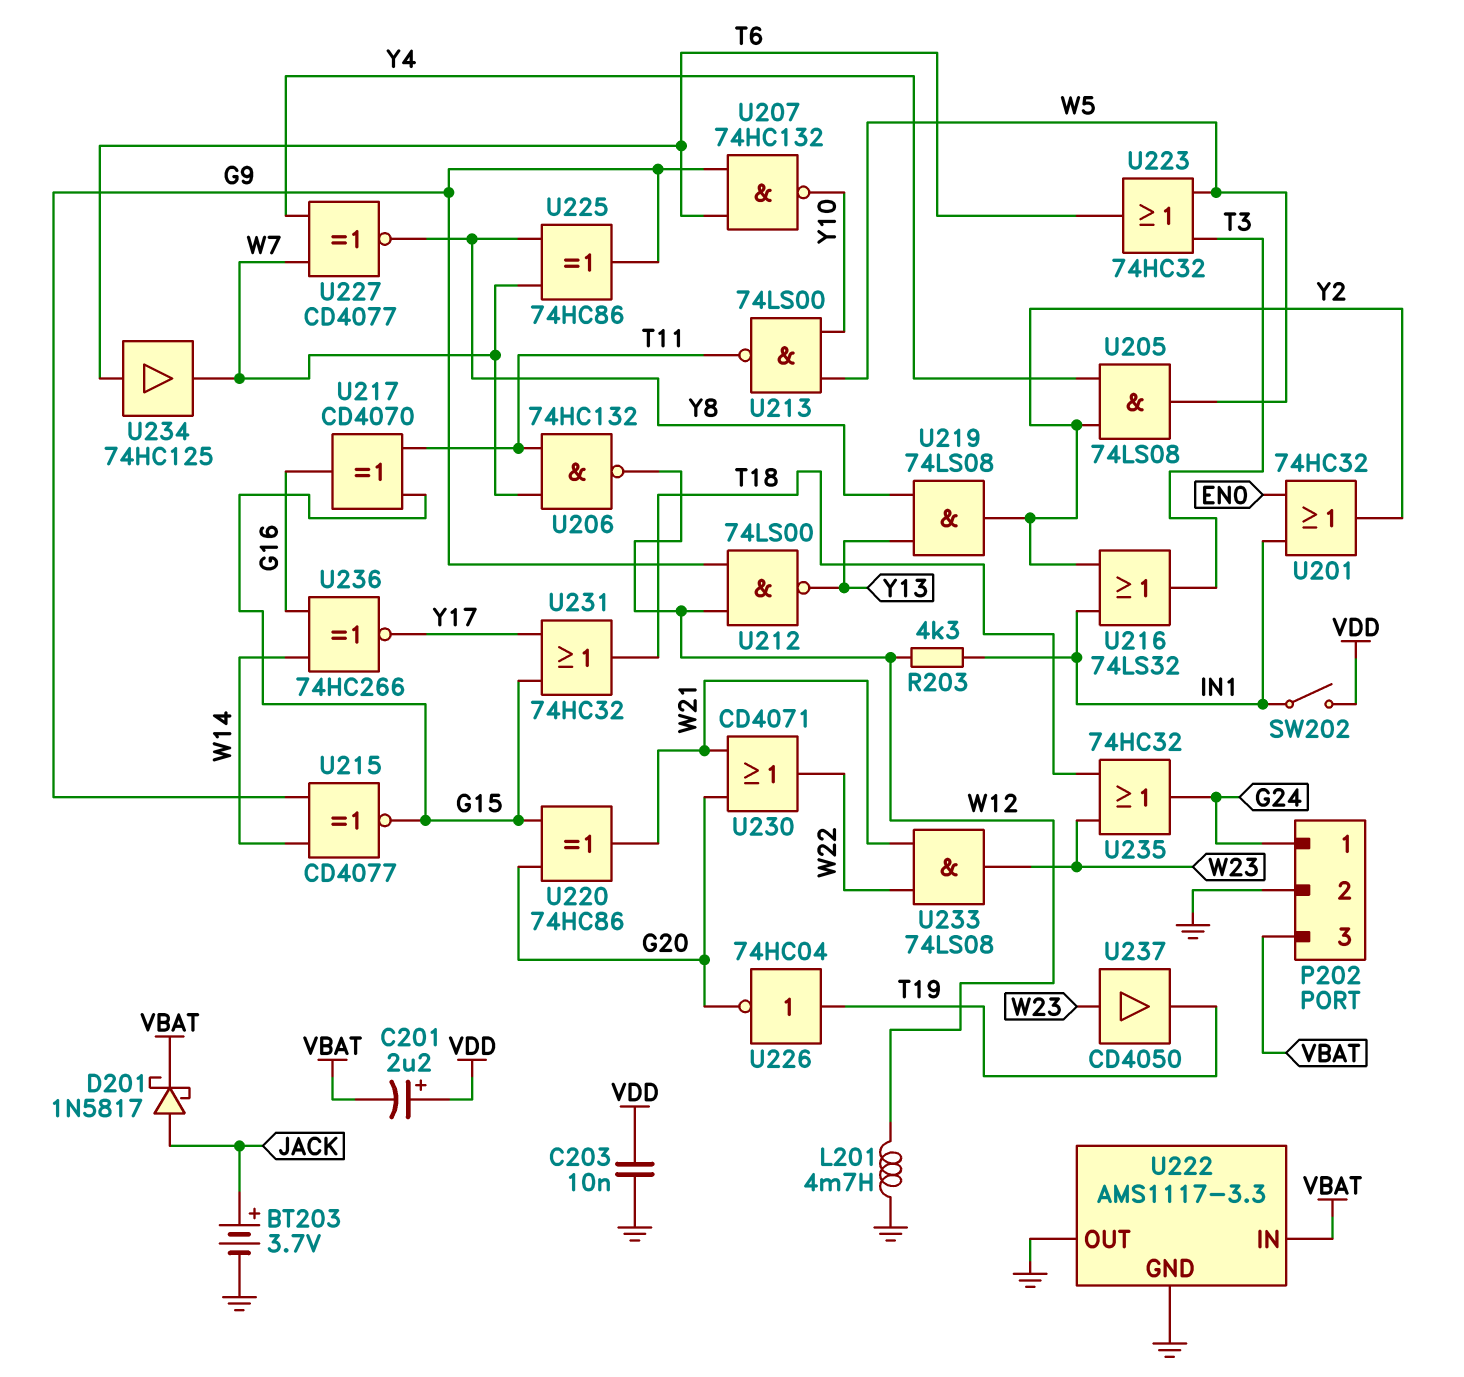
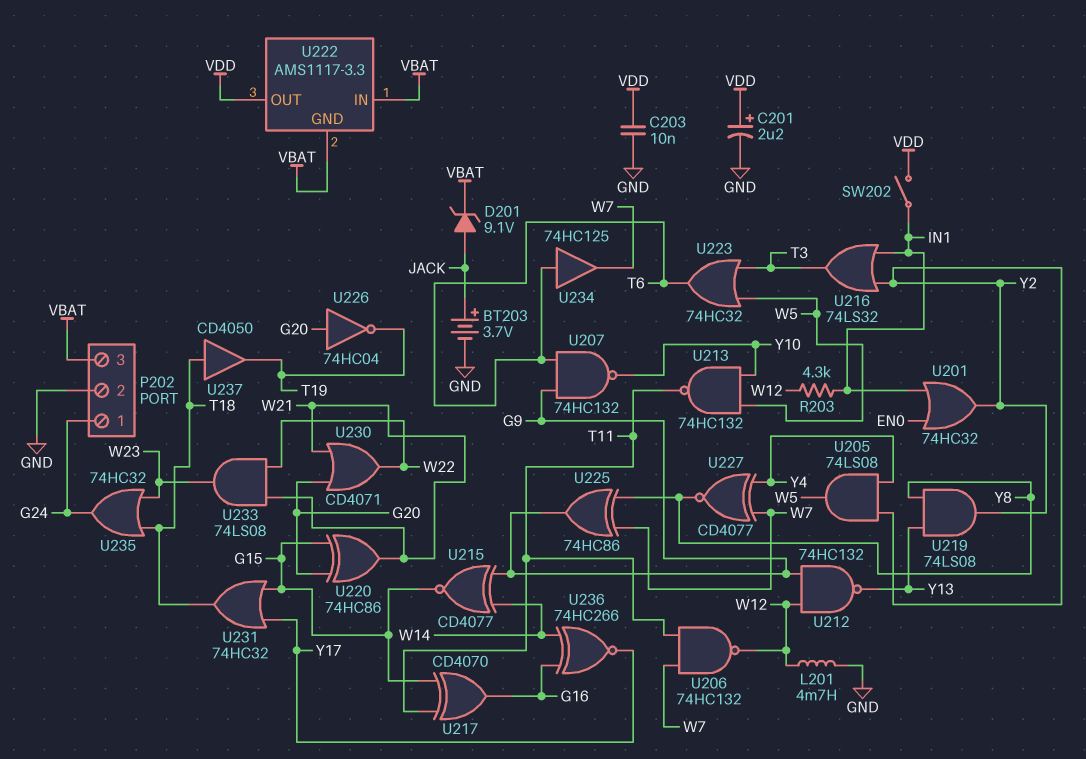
C201: 2.2uF (plus VDD, minus VBAT) -> 2.2uF (plus VDD, minus GND)
D201: schottky 1N5817 (A JACK, K VBAT) -> zener 9.1V (A JACK, K VBAT)
U212: NAND 74LS00 (in G9, in W12, out Y13) -> NAND 74HC132 (in G9, in W12, out Y13)
U213: NAND 74LS00 (in W5, in Y10, out T11) -> NAND 74HC132 (in W5, in Y10, out T11)
U222 pin GND: GND -> VBAT
U222 pin OUT: GND -> VDD
U226: NOT 74HC04 (in T19, out G20) -> NOT 74HC04 (in G20, out T19)
U237: buffer CD4050 (in W23, out T19) -> buffer CD4050 (in T18, out T19)

